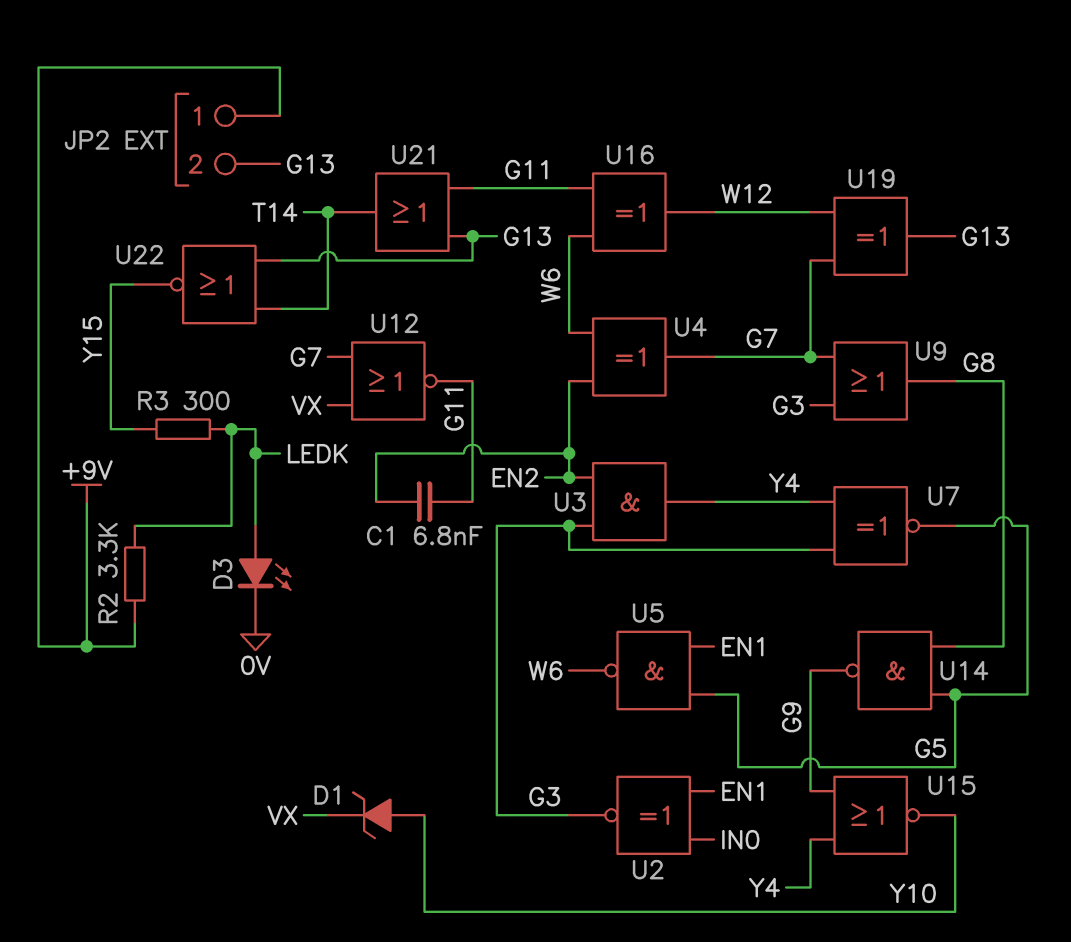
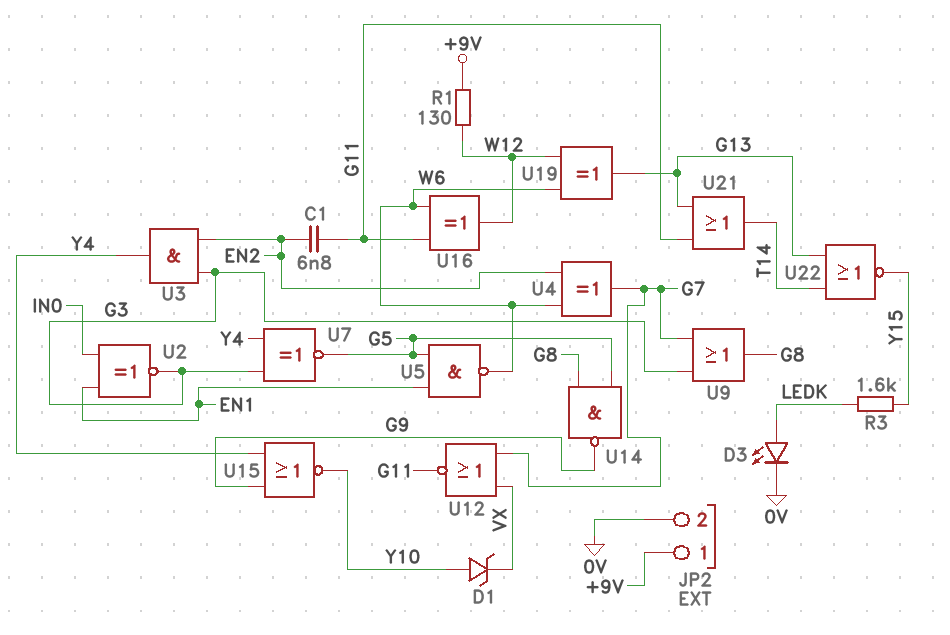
JP2 pin 2: G13 -> 0V
R1: none -> 130 (+9V, W12)
R2: 3.3k (+9V, LEDK) -> none
R3: 300 (LEDK, Y15) -> 1.6k (LEDK, Y15)
U19: XOR (in G7, in W12, out G13) -> XOR (in W6, in W12, out G13)

